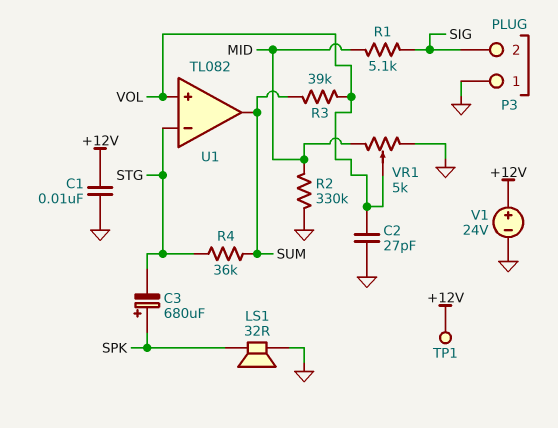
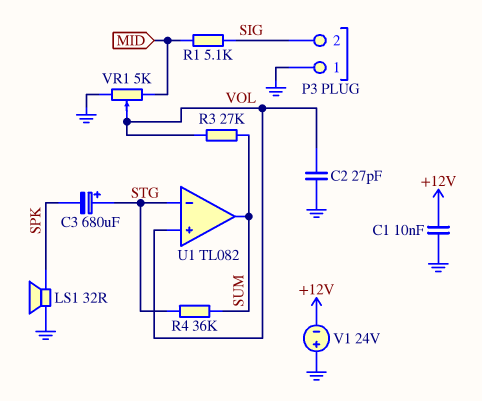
C3: 680uF (plus SPK, minus STG) -> 680uF (plus STG, minus SPK)
R2: 330k (GND, MID) -> none
R3: 39k (SUM, VOL) -> 27k (SUM, VOL)
TP1: test point (+12V) -> none
V1: 24V (plus +12V, minus GND) -> 24V (plus GND, minus +12V)

